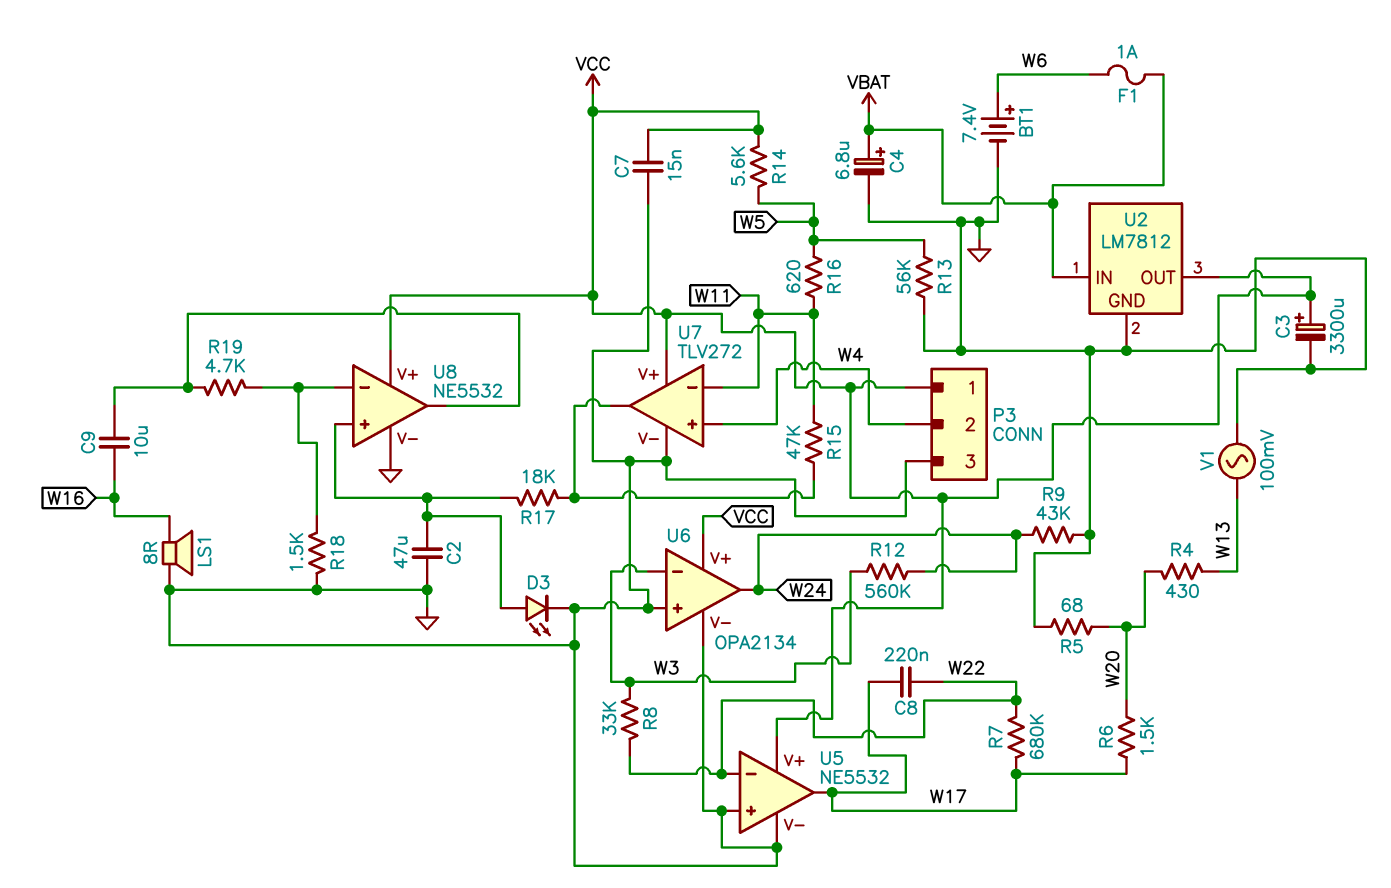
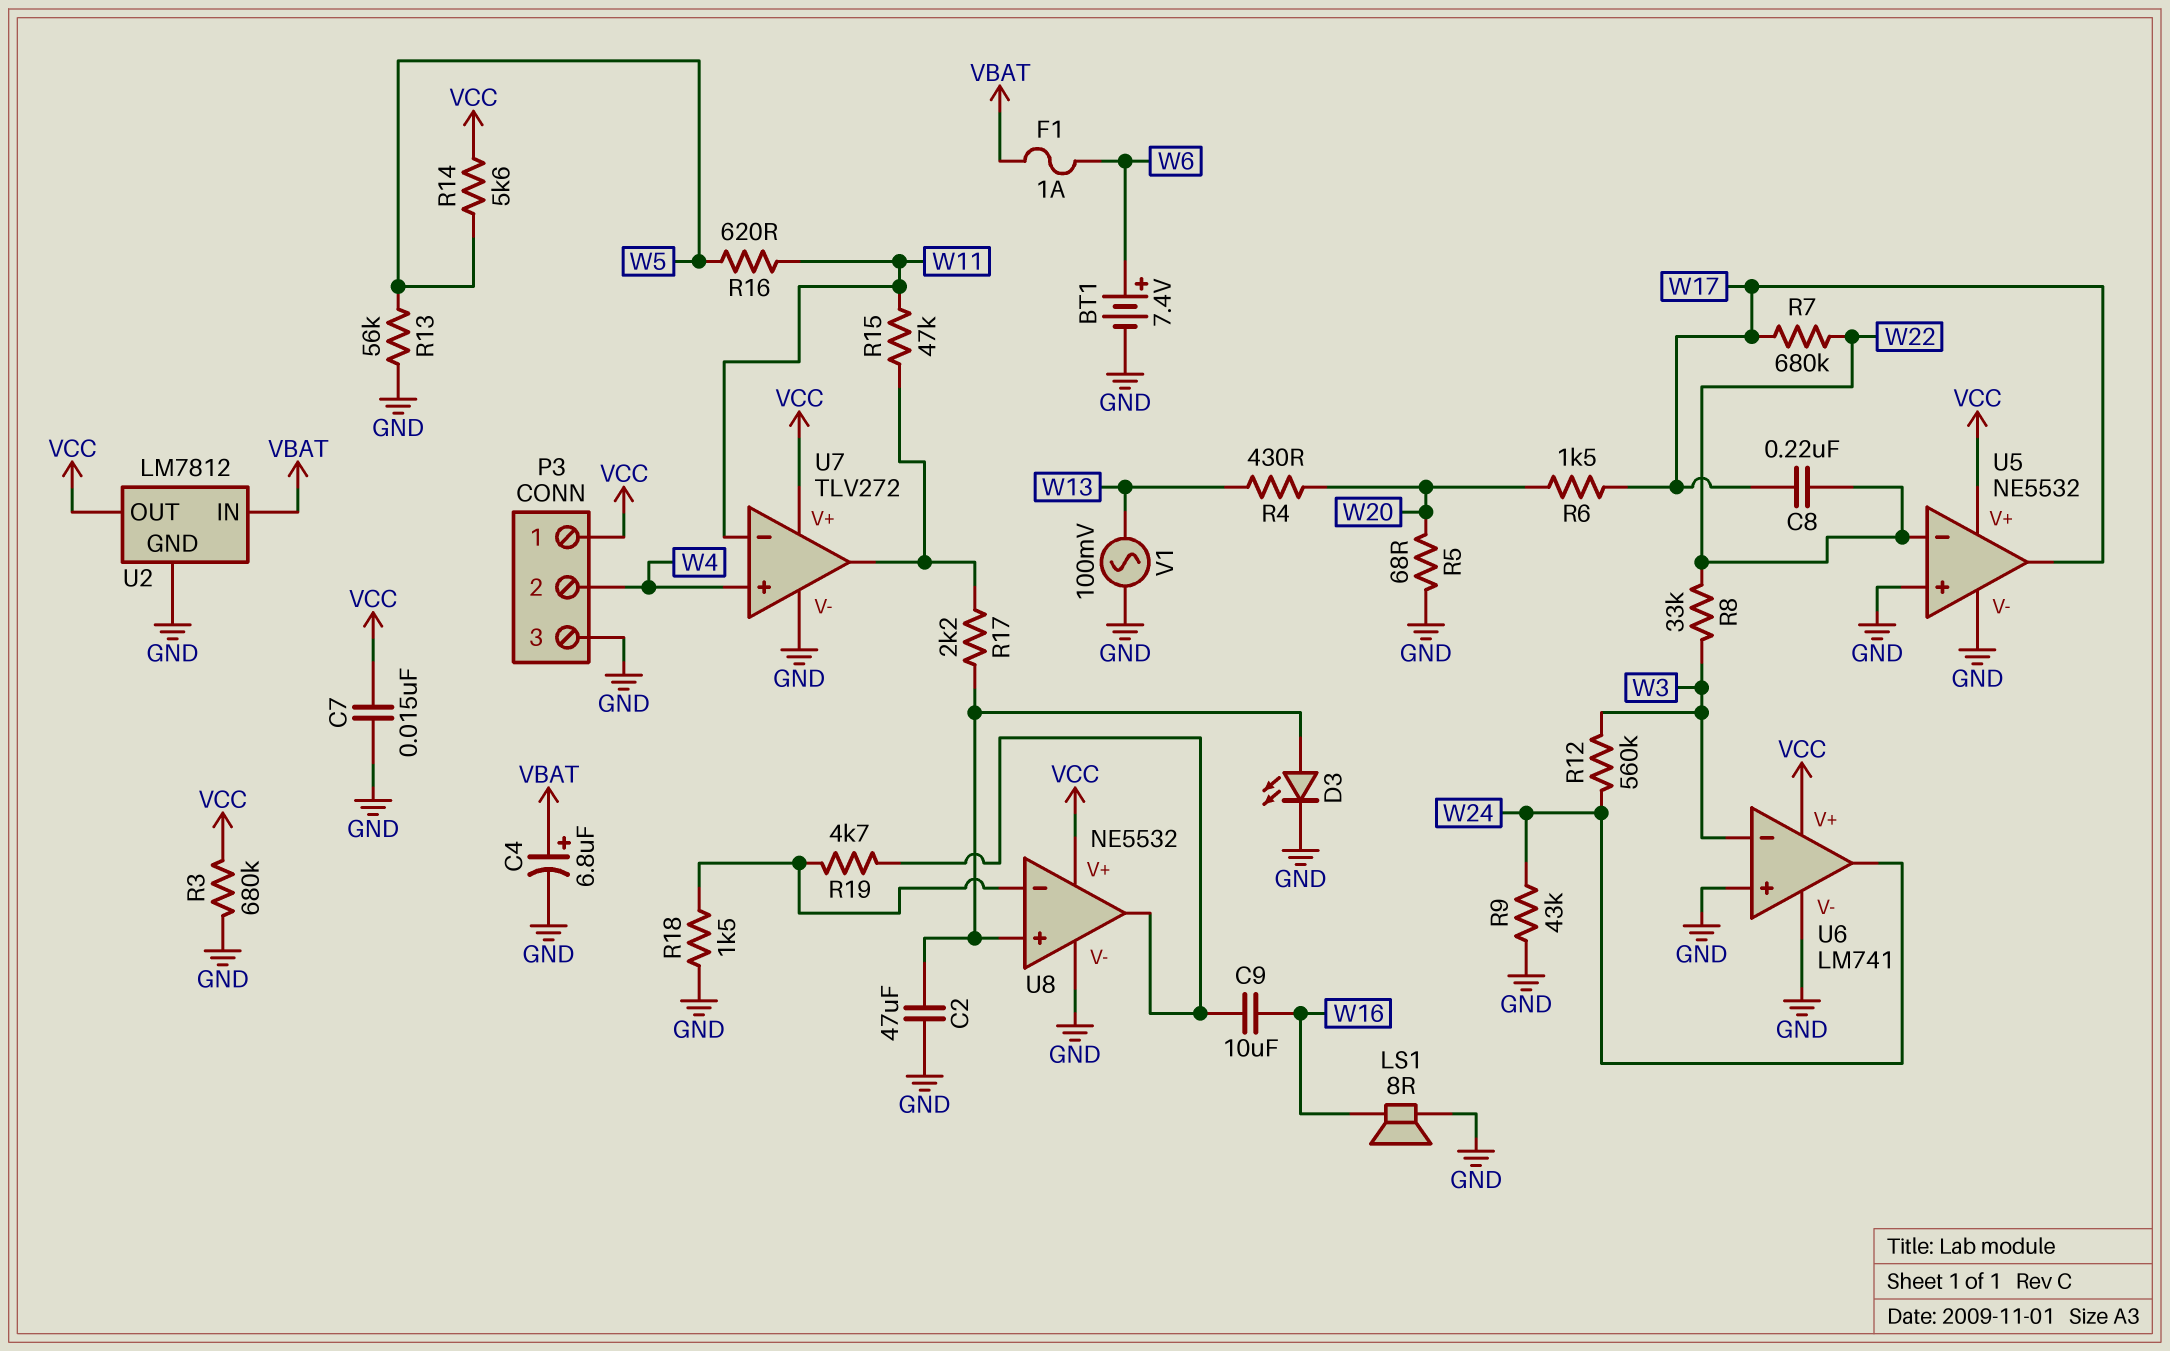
C3: 3300uF (plus VCC, minus GND) -> none
R3: none -> 680k (GND, VCC)
R17: 18k (U7/out, U8/in+) -> 2.2k (U7/out, U8/in+)
U6: OPA2134 -> LM741

